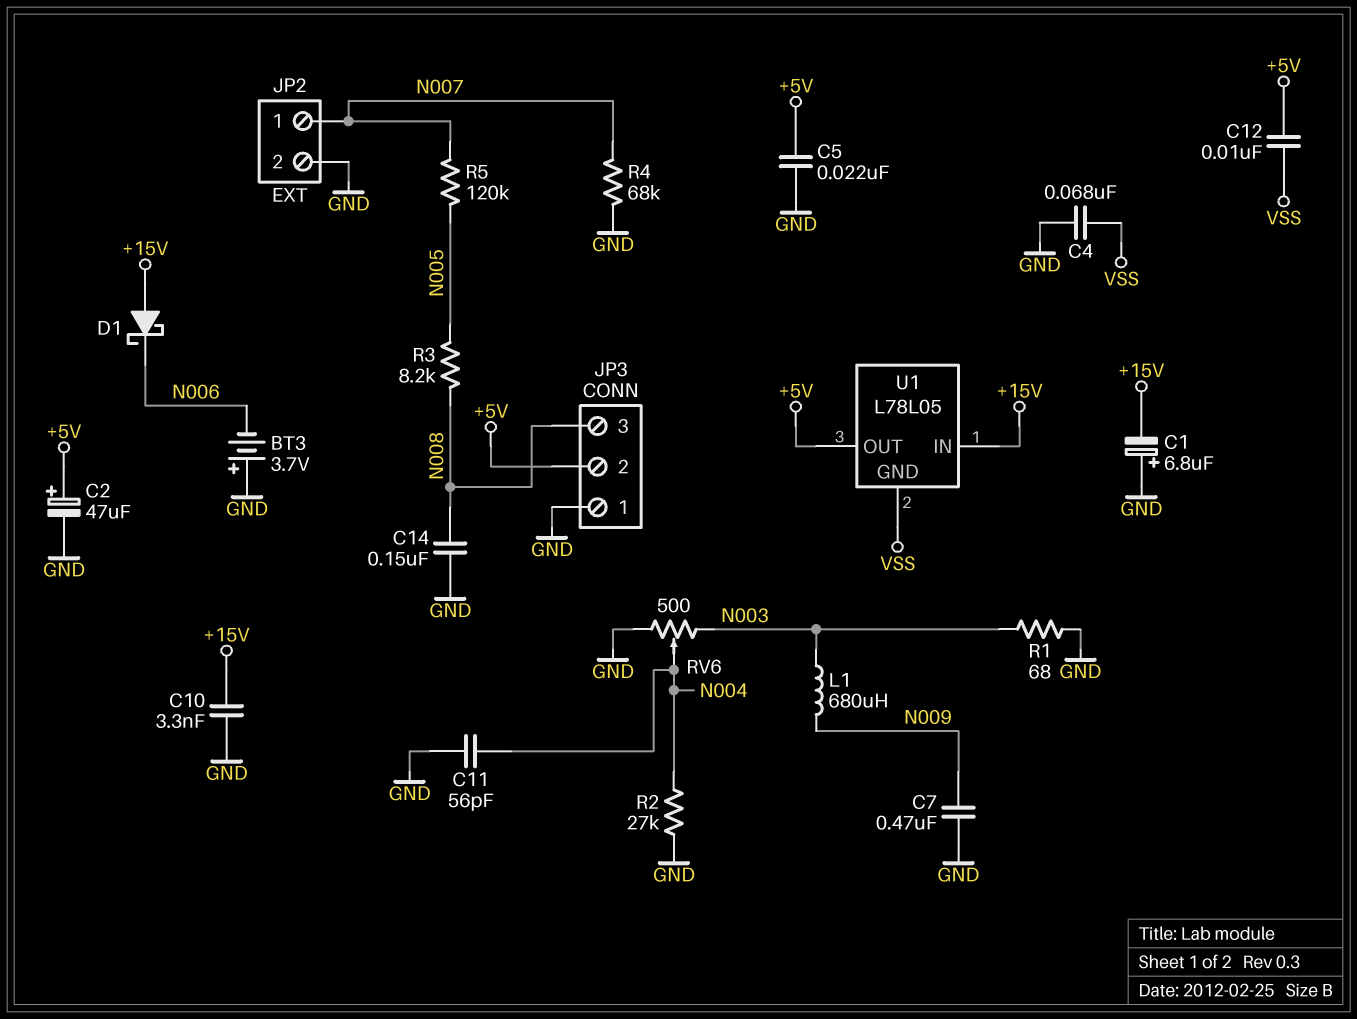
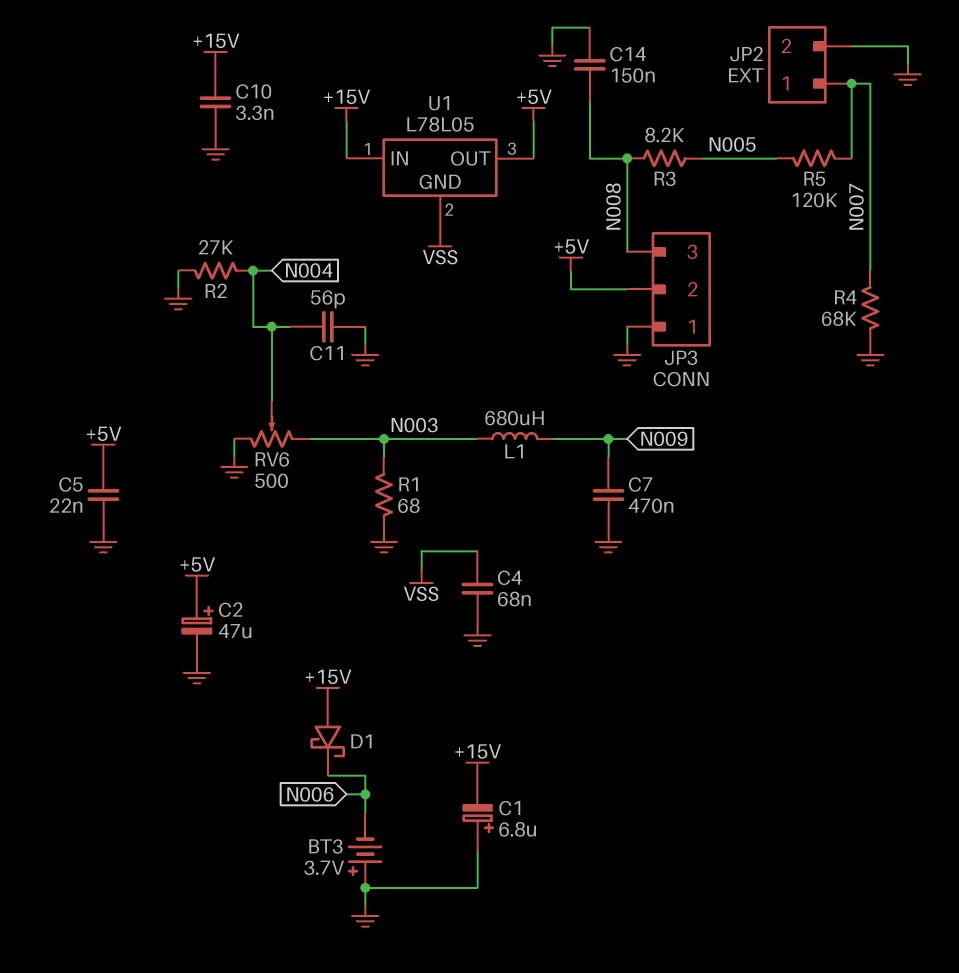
C12: 10nF (+5V, VSS) -> none

